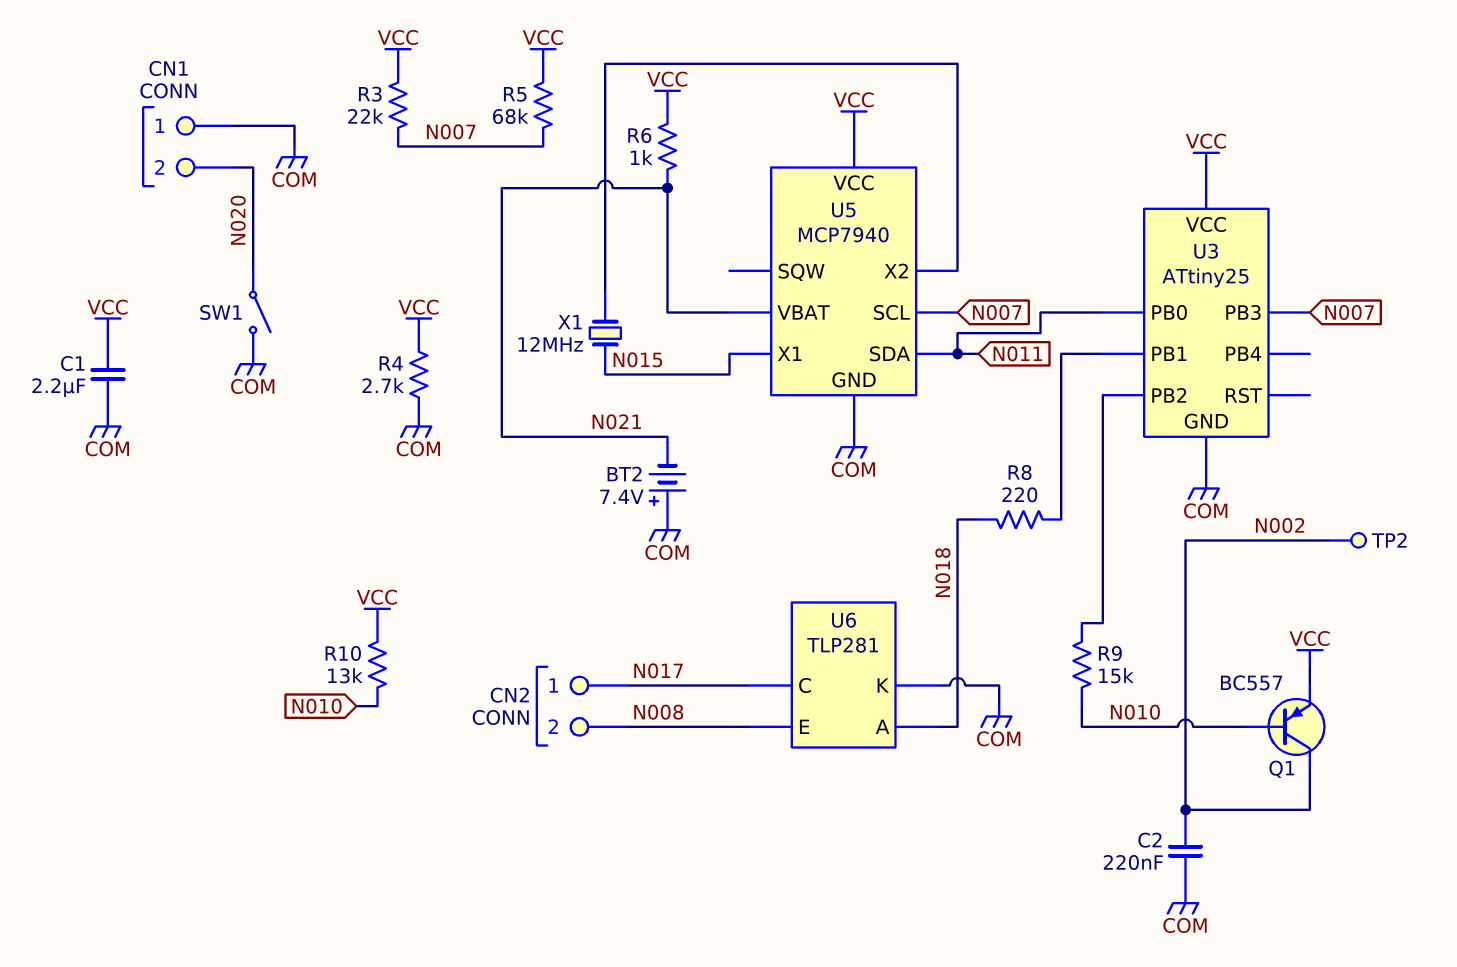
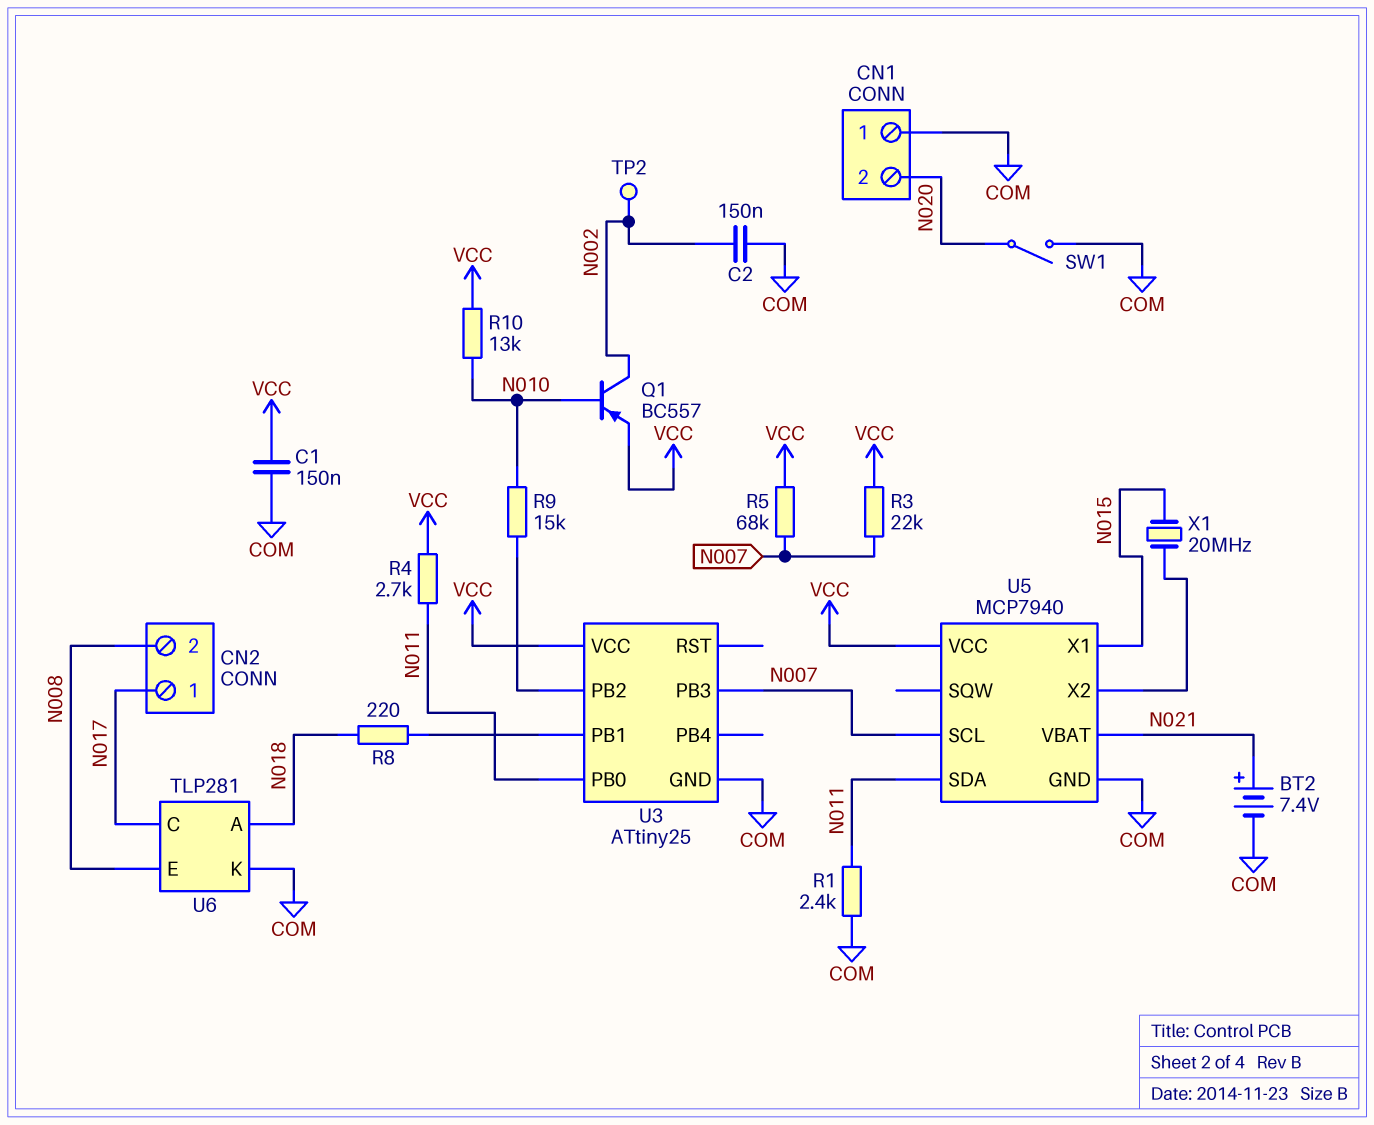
BT2: 7.4V (plus COM, minus N021) -> 7.4V (plus N021, minus COM)
C1: 2.2uF (COM, VCC) -> 150nF (COM, VCC)
C2: 220nF (COM, N002) -> 150nF (COM, N002)
R1: none -> 2.4k (COM, N011)
R4: 2.7k (COM, VCC) -> 2.7k (N011, VCC)
R6: 1k (N021, VCC) -> none
X1: 12MHz (N015, U5/X2) -> 20MHz (N015, U5/X2)

